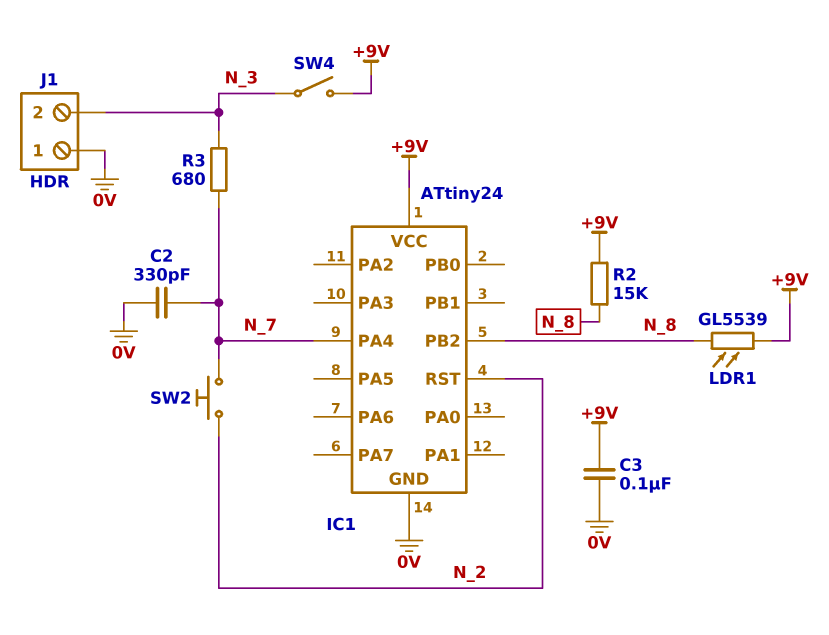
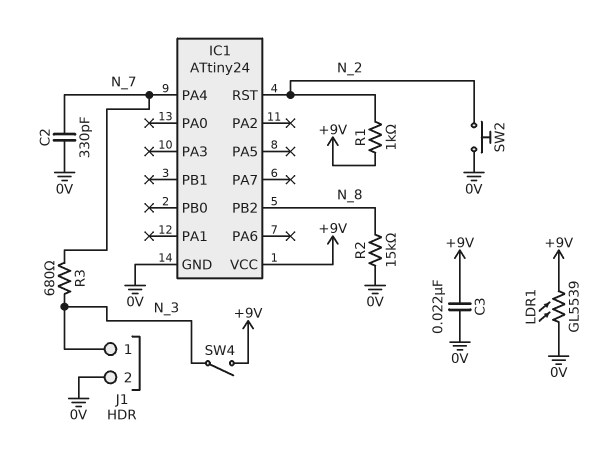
C3: 100nF (+9V, 0V) -> 22nF (+9V, 0V)
J1 pin 1: 0V -> N_3
J1 pin 2: N_3 -> 0V
LDR1: GL5539 (+9V, N_8) -> GL5539 (+9V, 0V)
R1: none -> 1k (+9V, N_2)
R2: 15k (+9V, N_8) -> 15k (0V, N_8)
SW2: button (N_2, N_7) -> button (0V, N_2)

